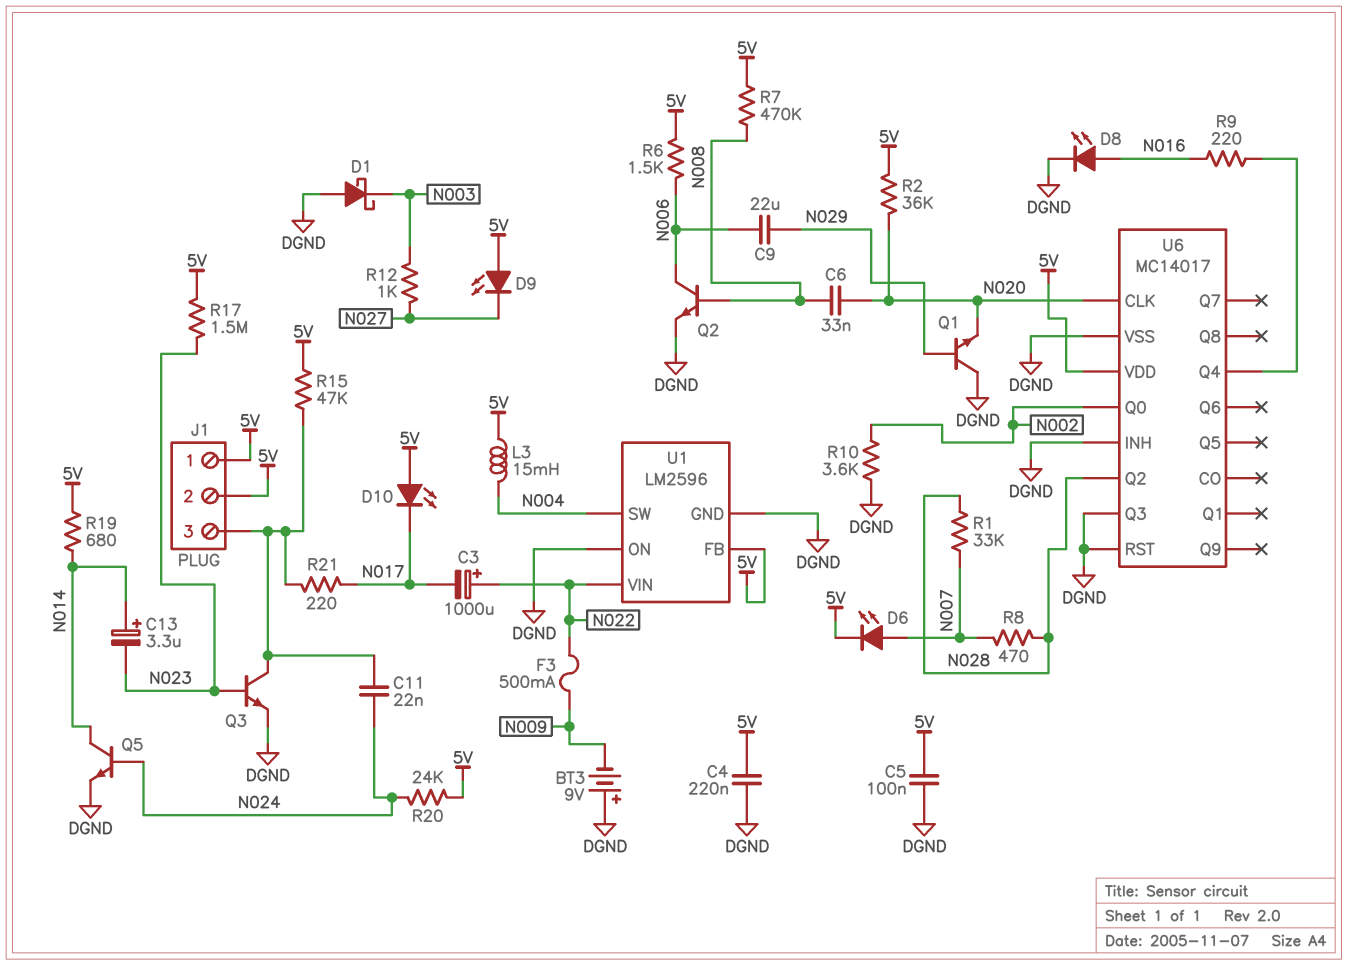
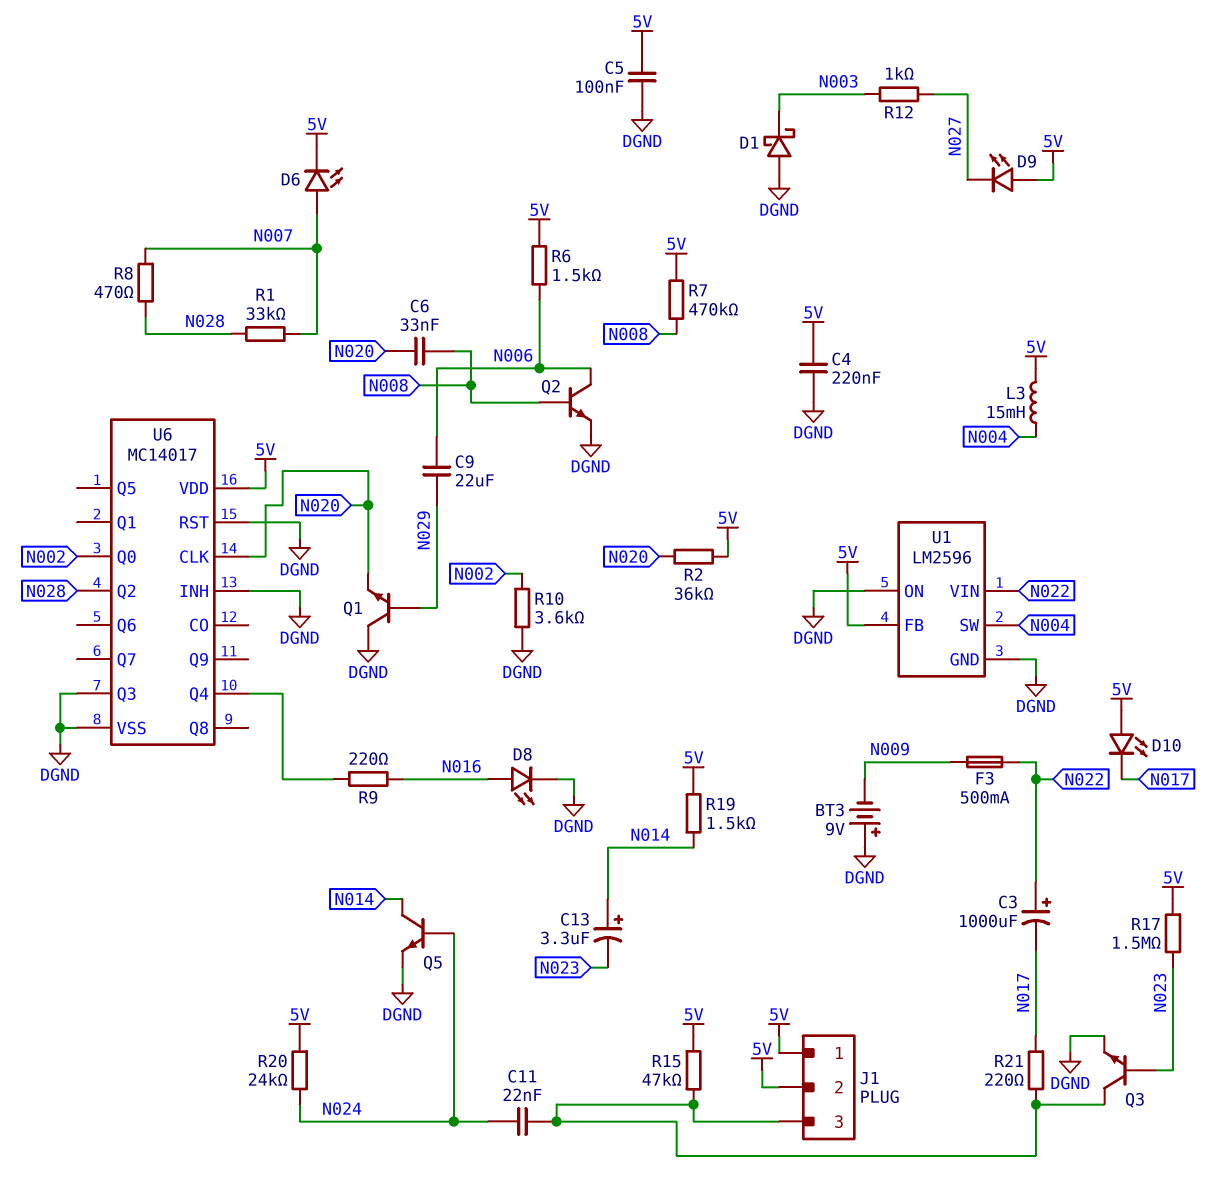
R19: 680 (5V, N014) -> 1.5k (5V, N014)

